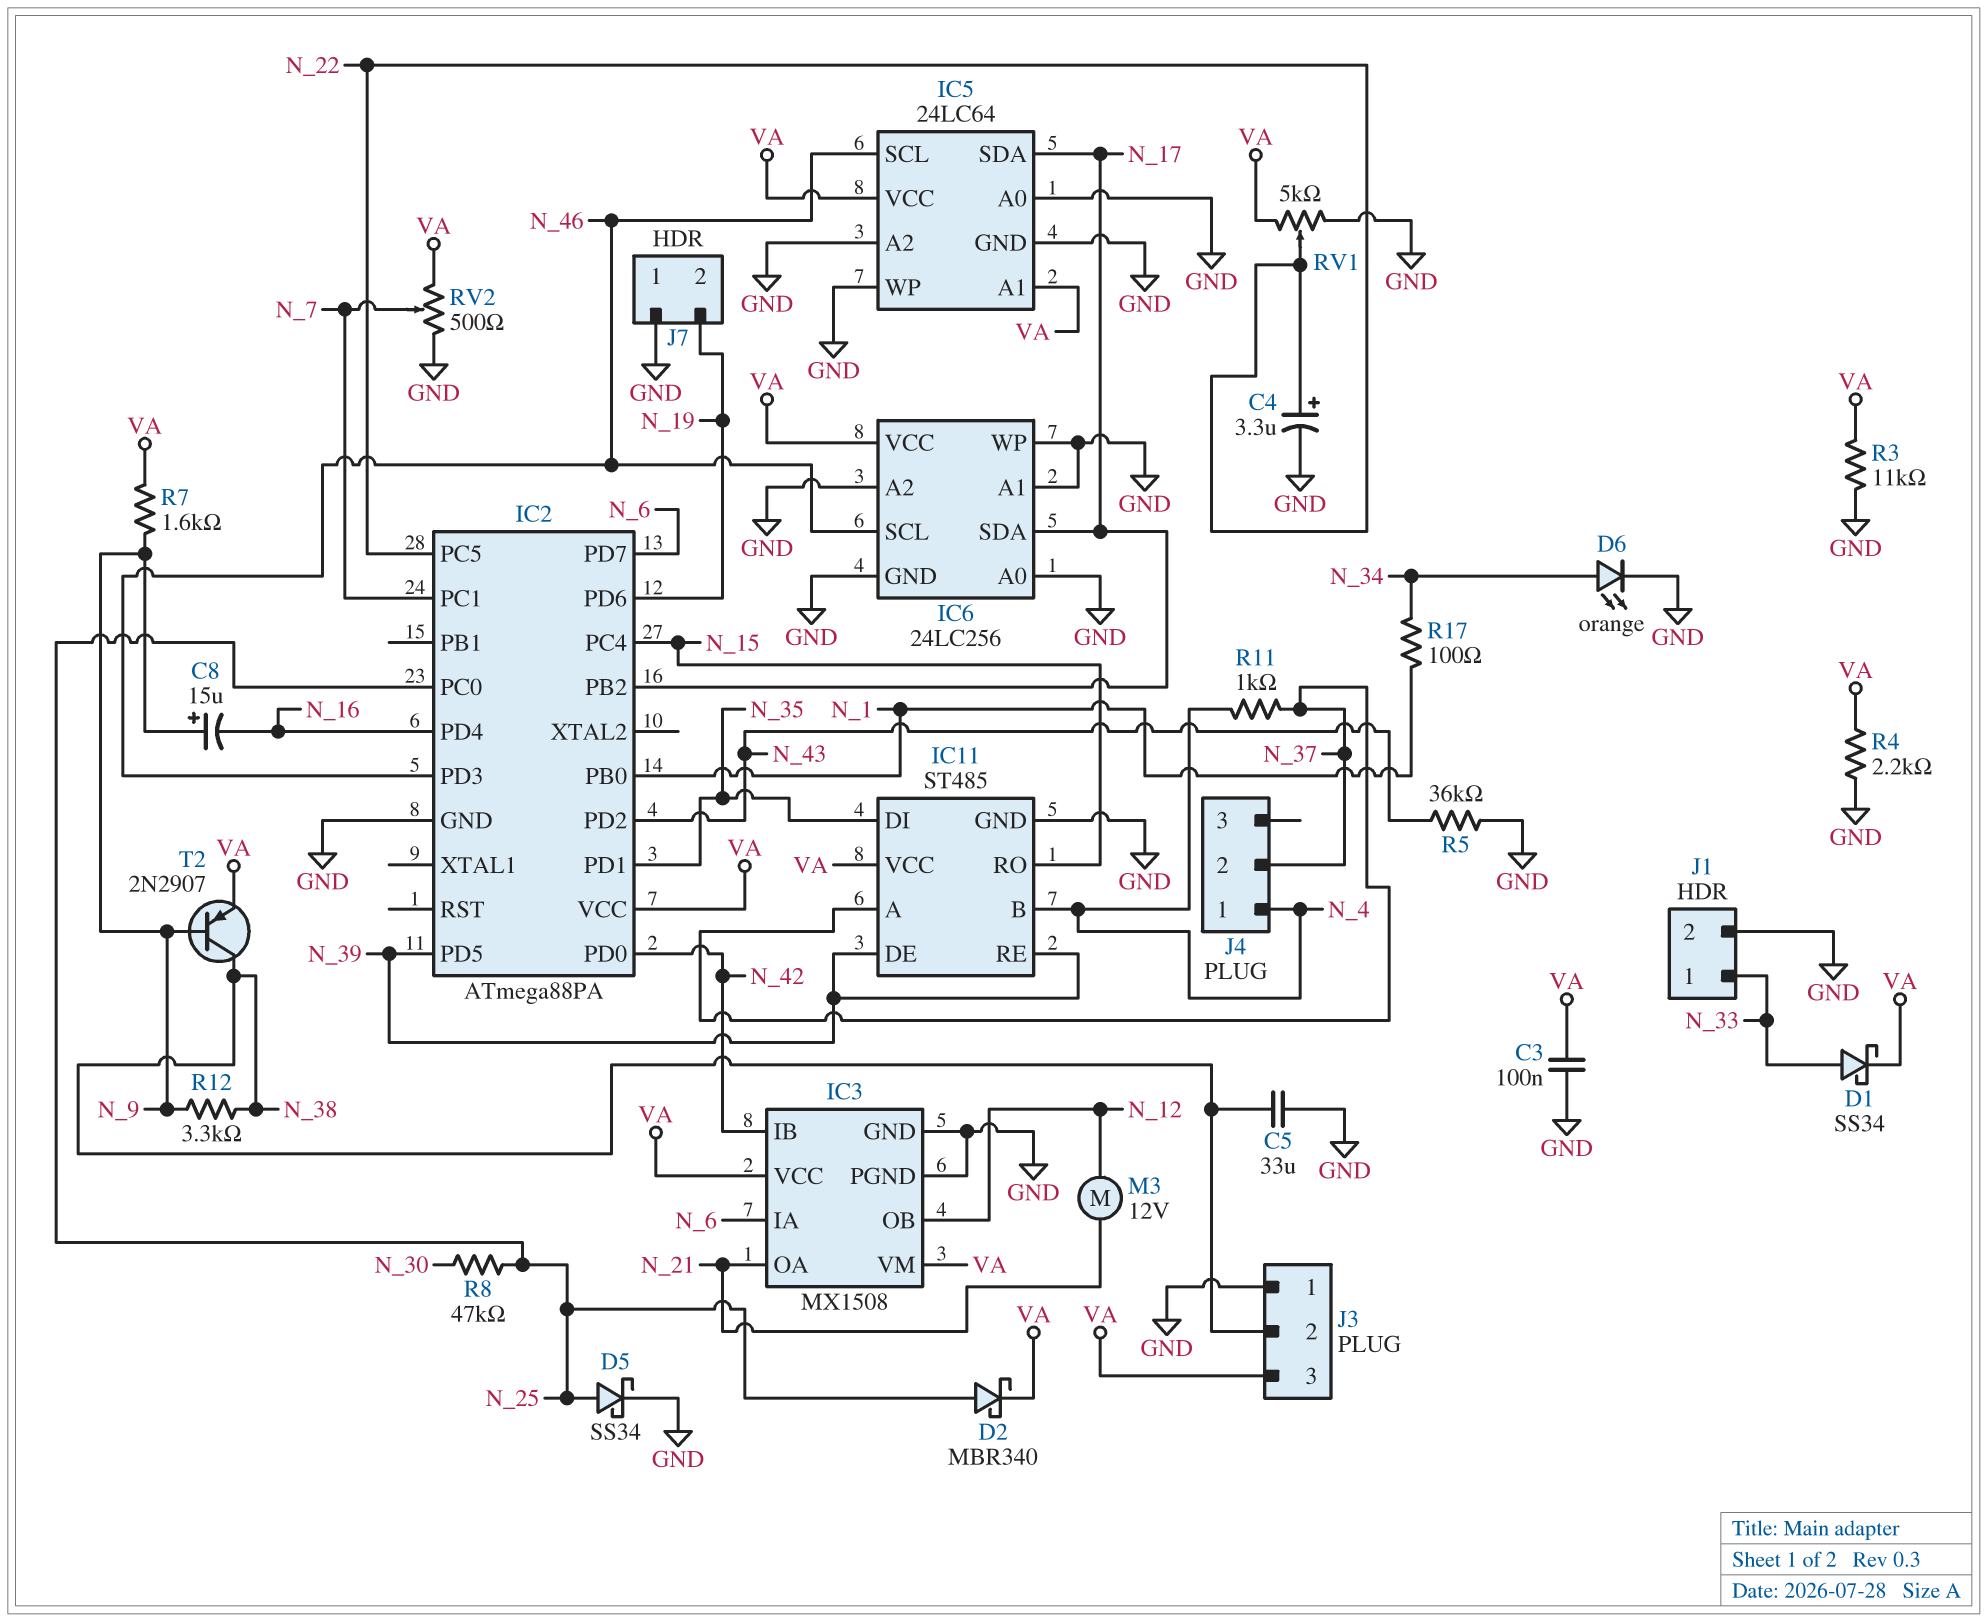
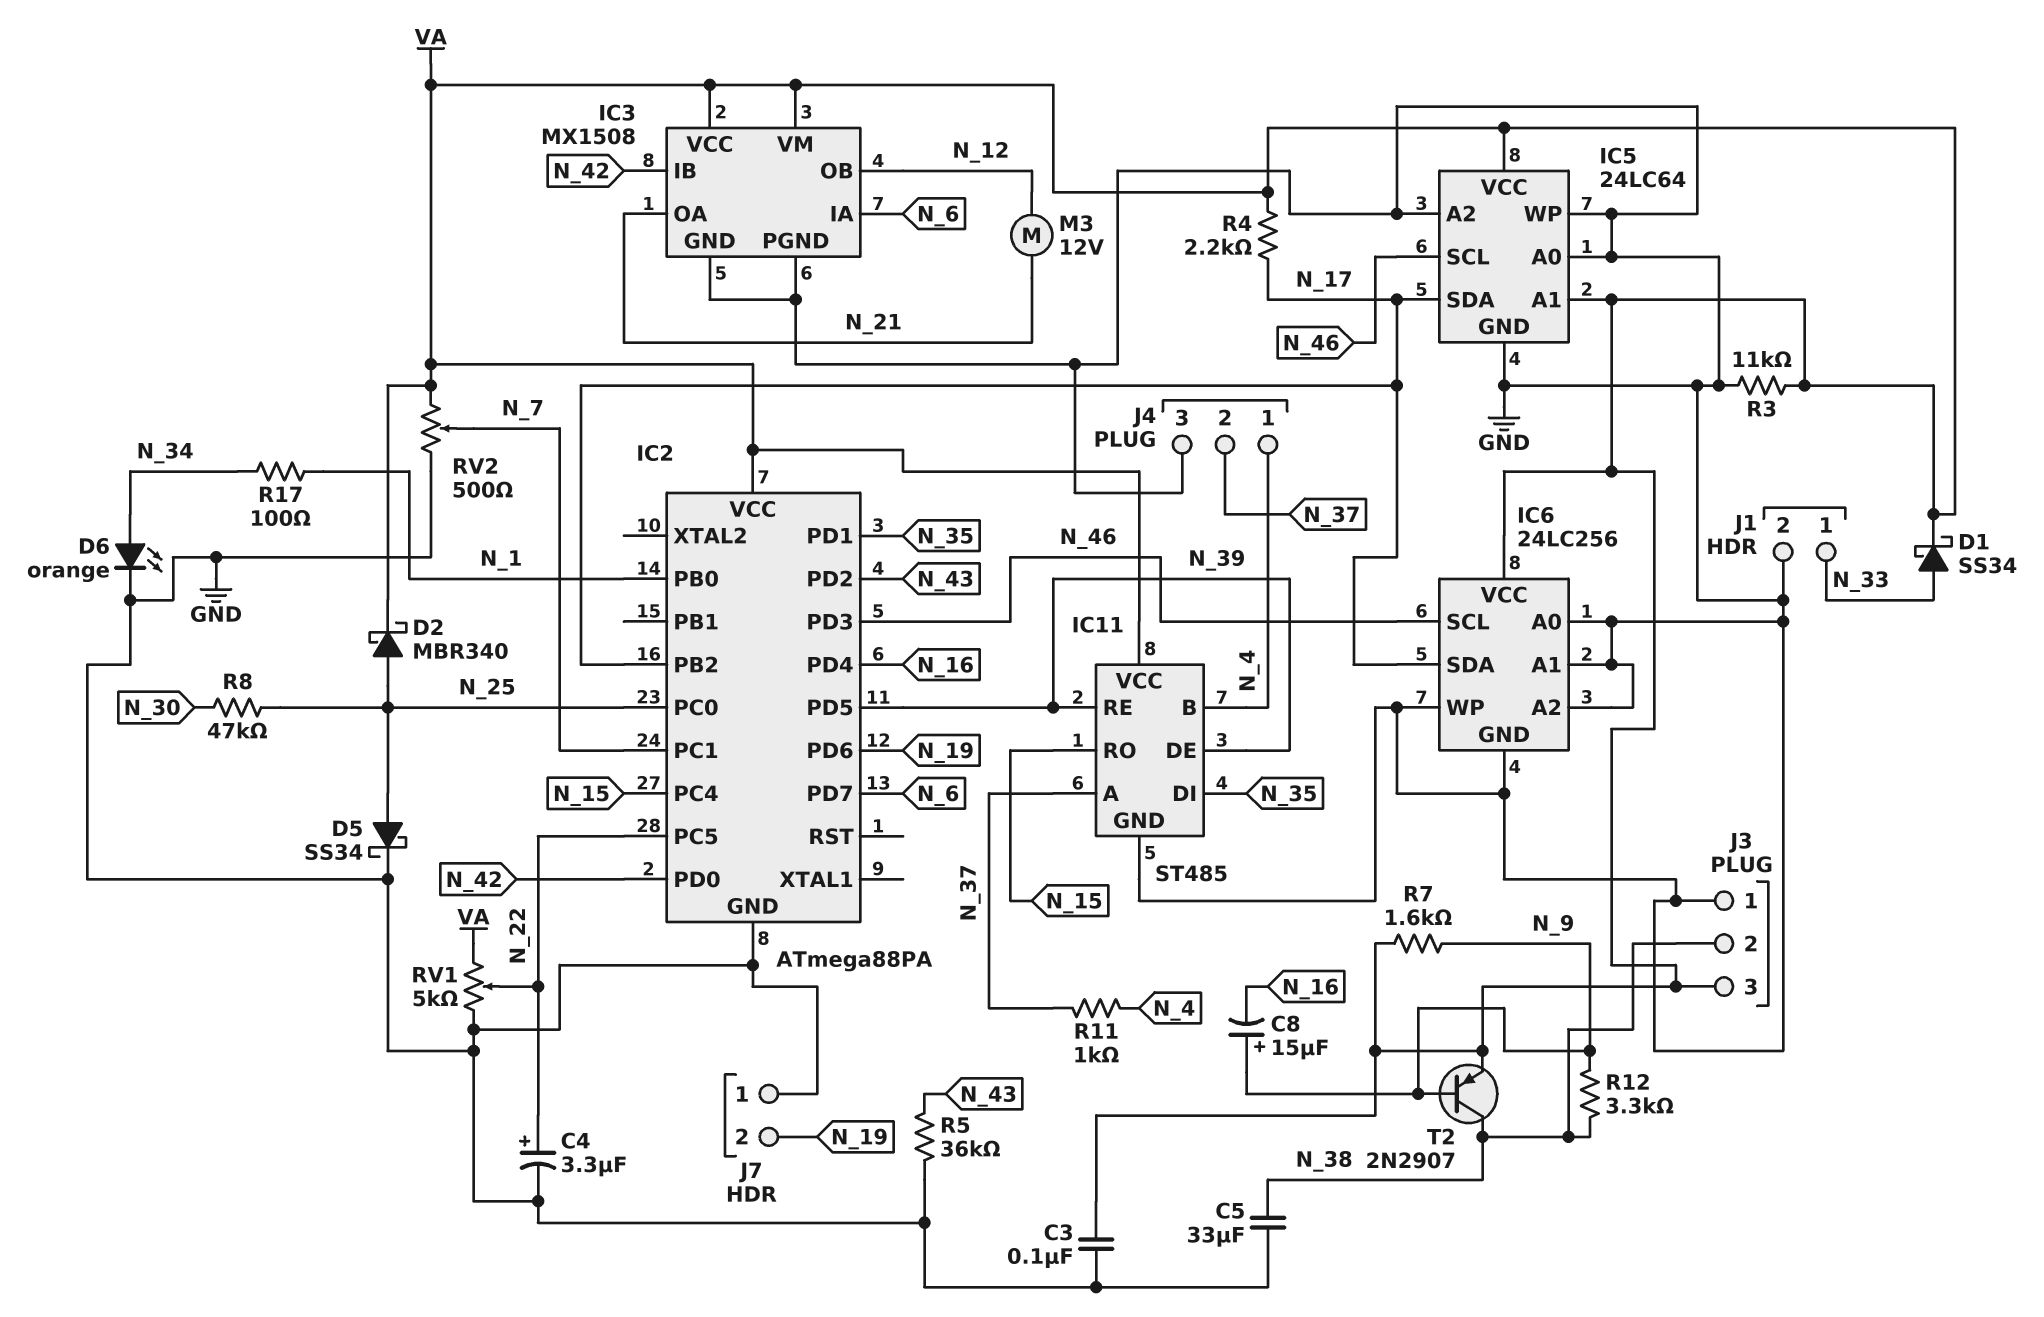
J4 pin 3: none -> GND
R4: 2.2k (GND, VA) -> 2.2k (N_17, VA)

